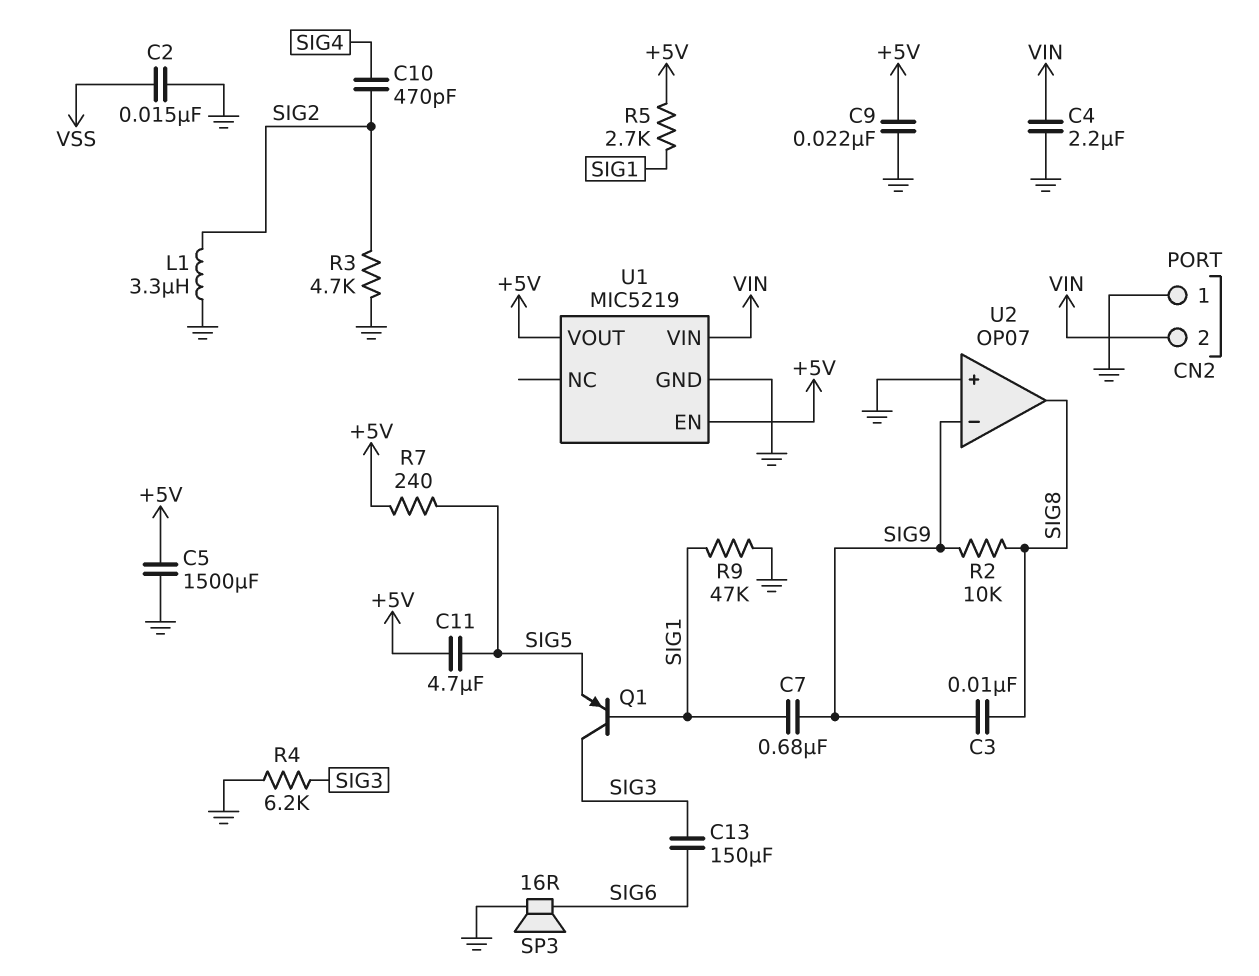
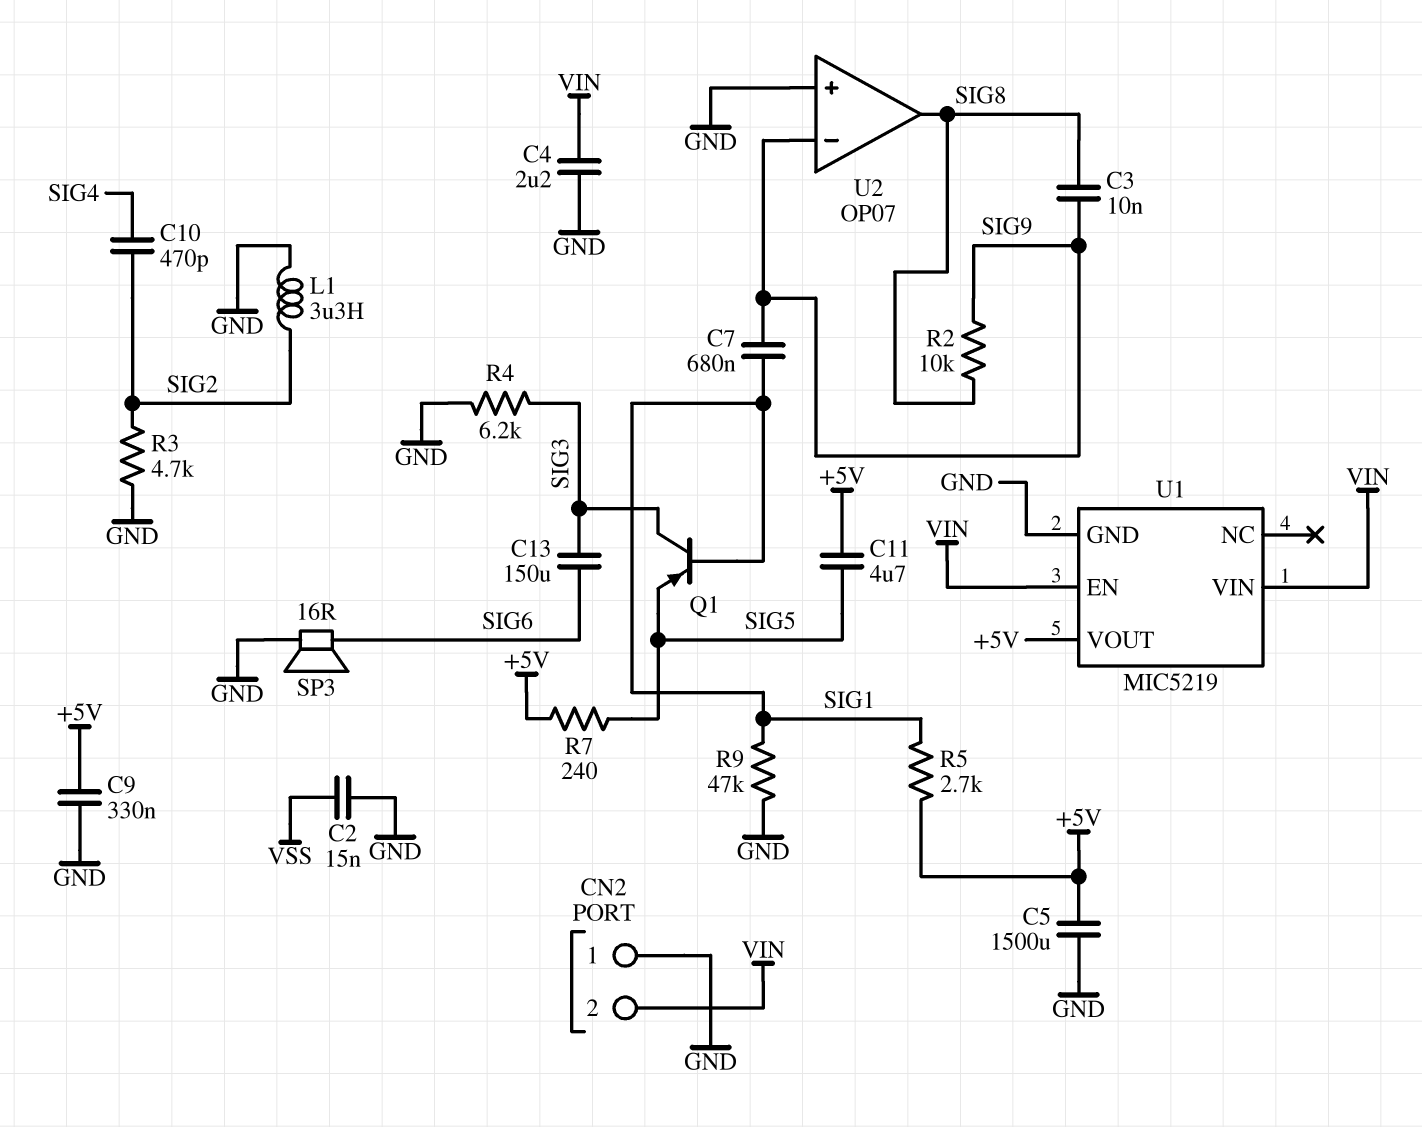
C9: 22nF (+5V, GND) -> 330nF (+5V, GND)
U1 pin EN: +5V -> VIN

